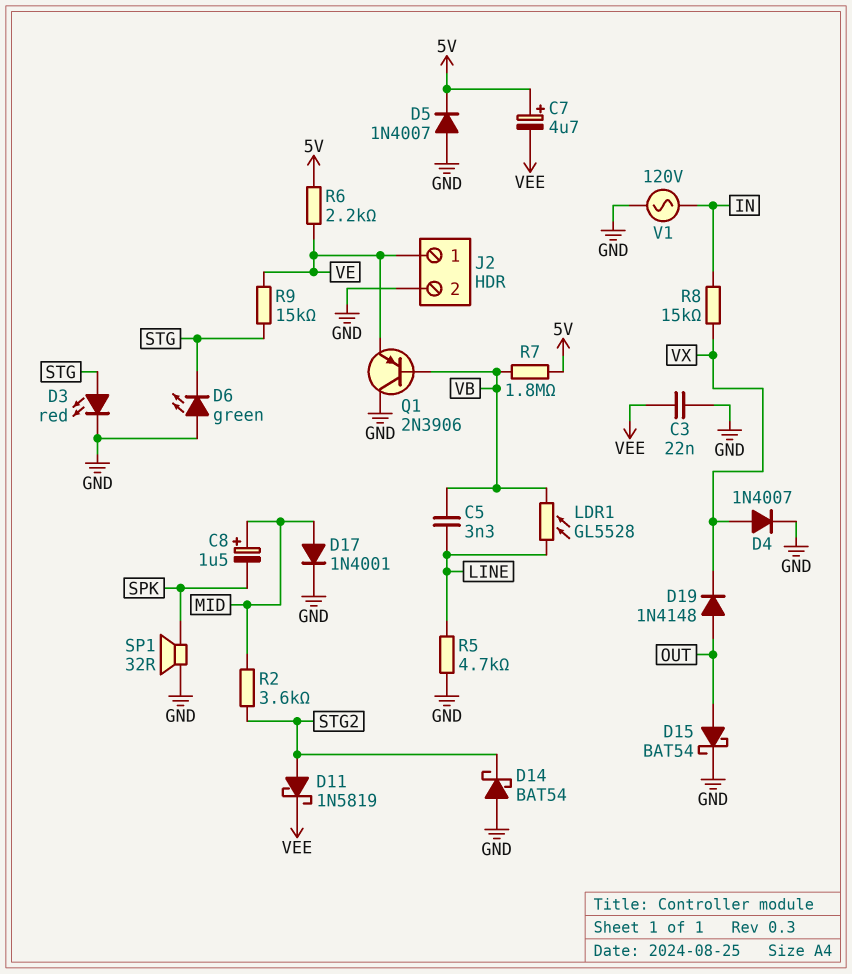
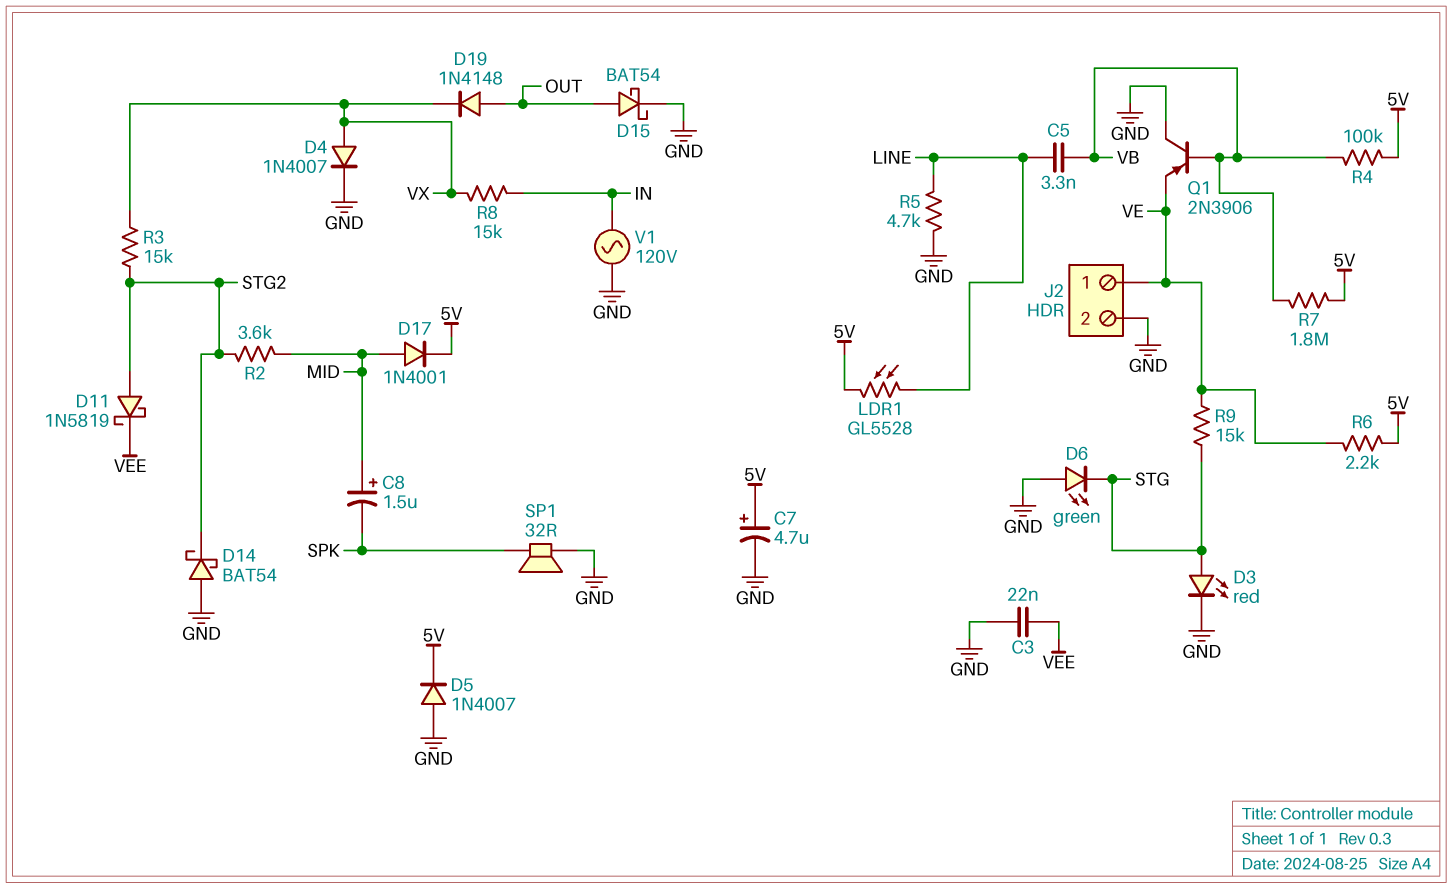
C7: 4.7uF (plus 5V, minus VEE) -> 4.7uF (plus 5V, minus GND)
D17: diode 1N4001 (A MID, K GND) -> diode 1N4001 (A MID, K 5V)
LDR1: GL5528 (LINE, VB) -> GL5528 (5V, LINE)
R3: none -> 15k (STG2, VX)
R4: none -> 100k (5V, VB)

